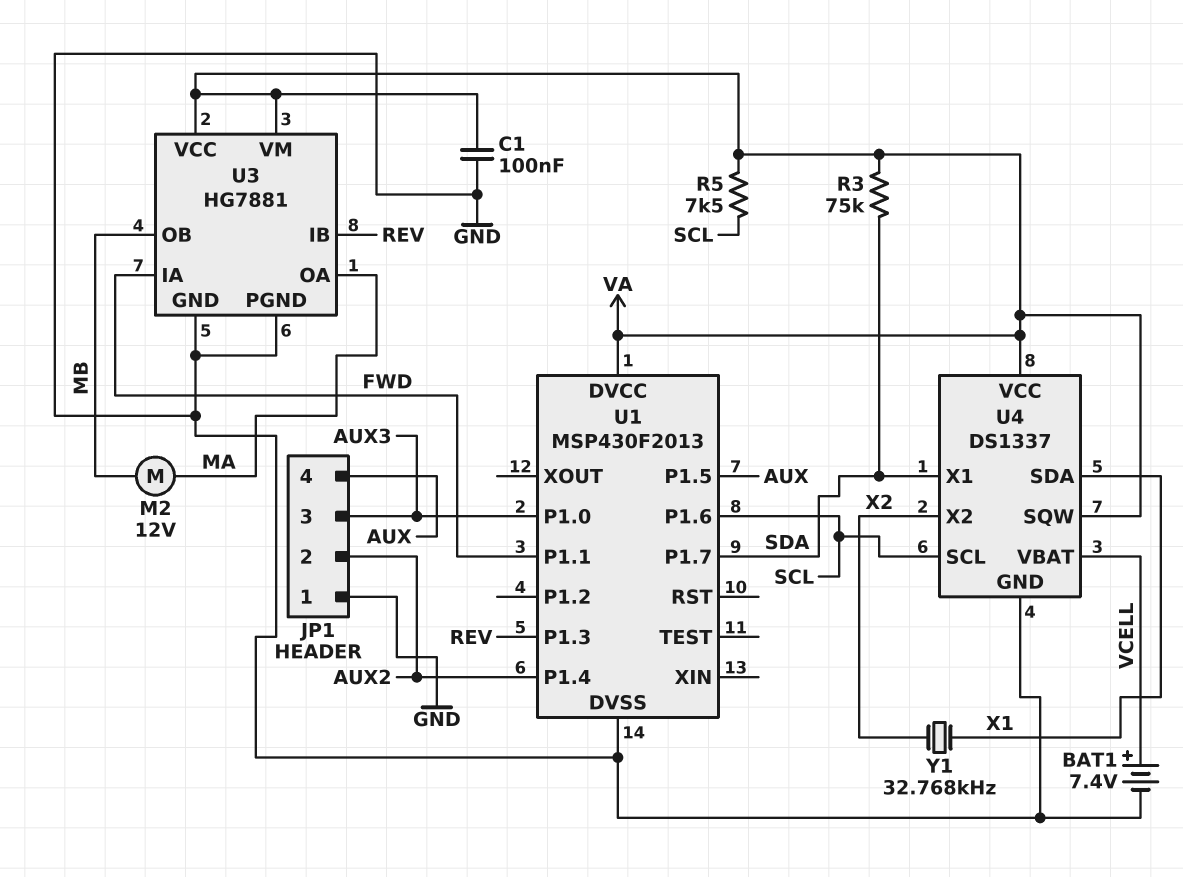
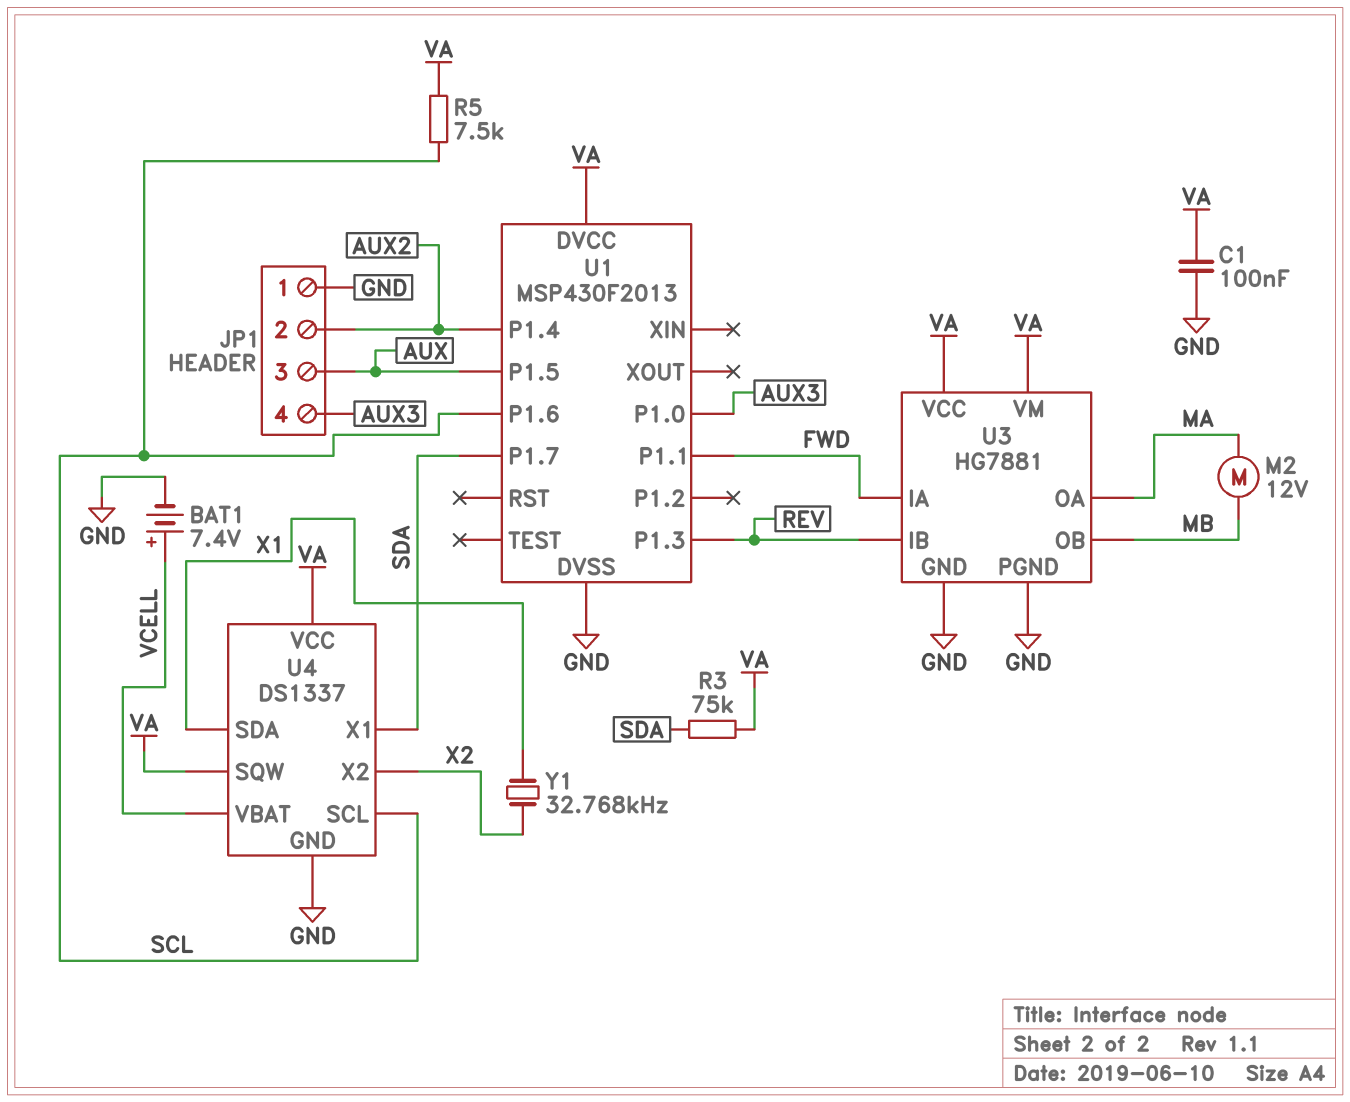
JP1 pin 3: AUX3 -> AUX
JP1 pin 4: AUX -> AUX3

